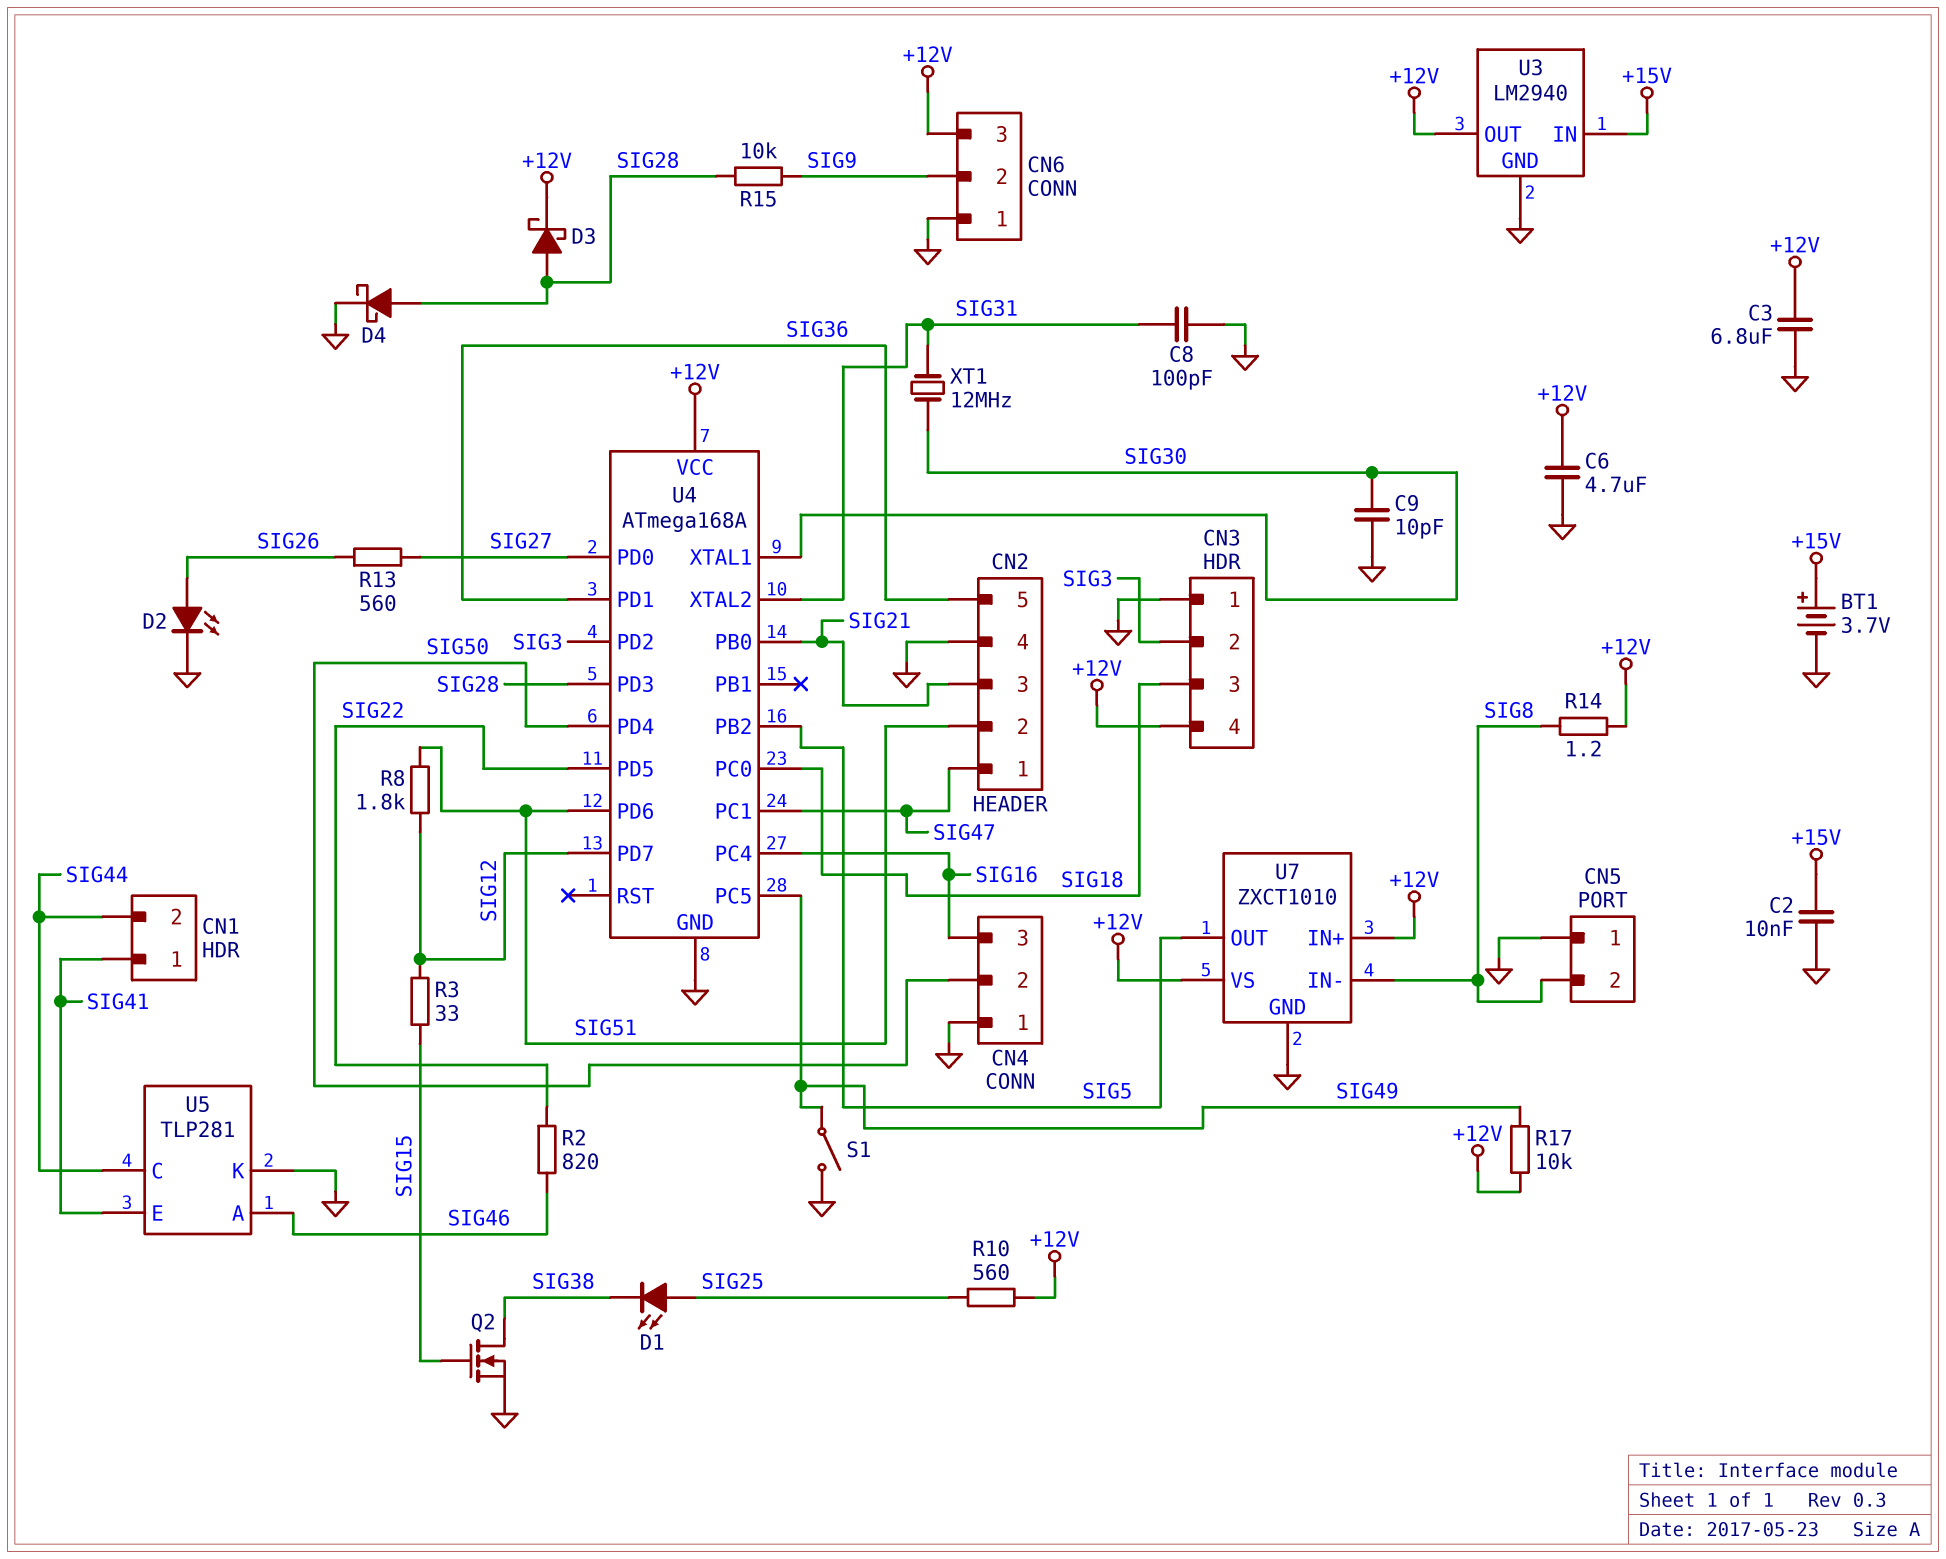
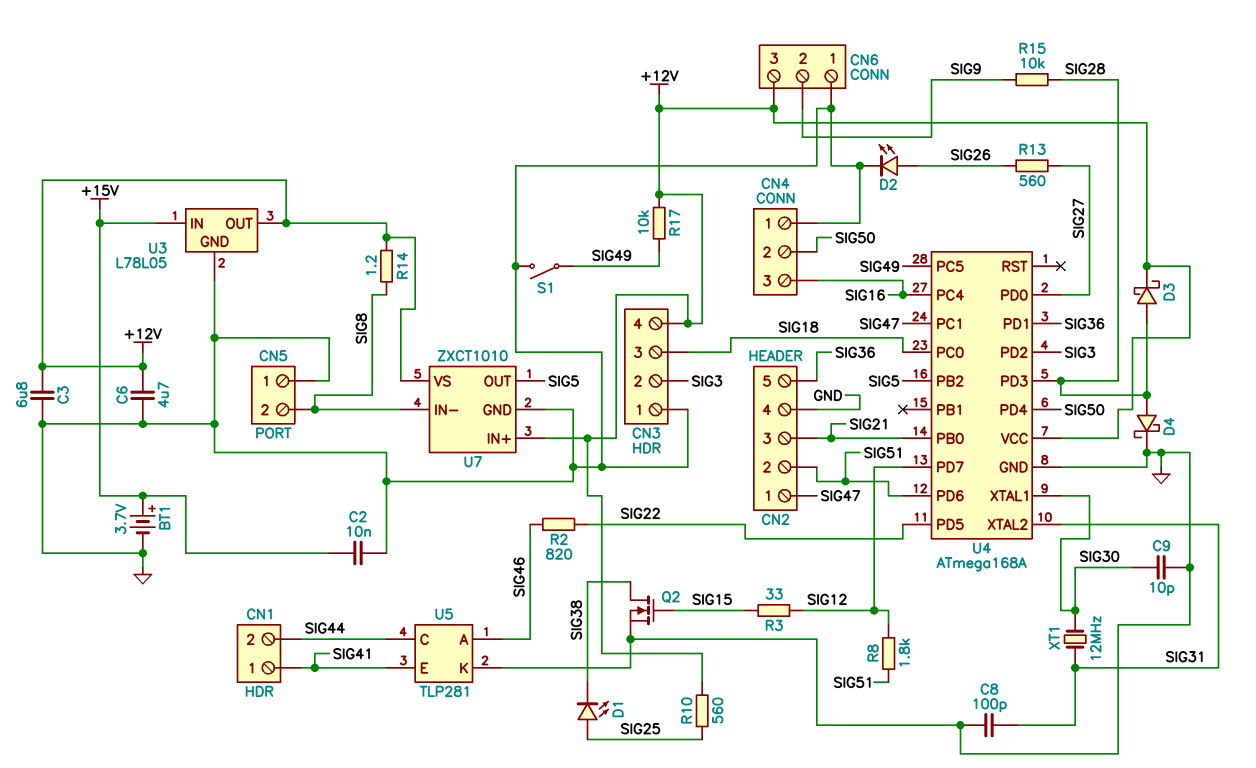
U3: LM2940 -> L78L05

